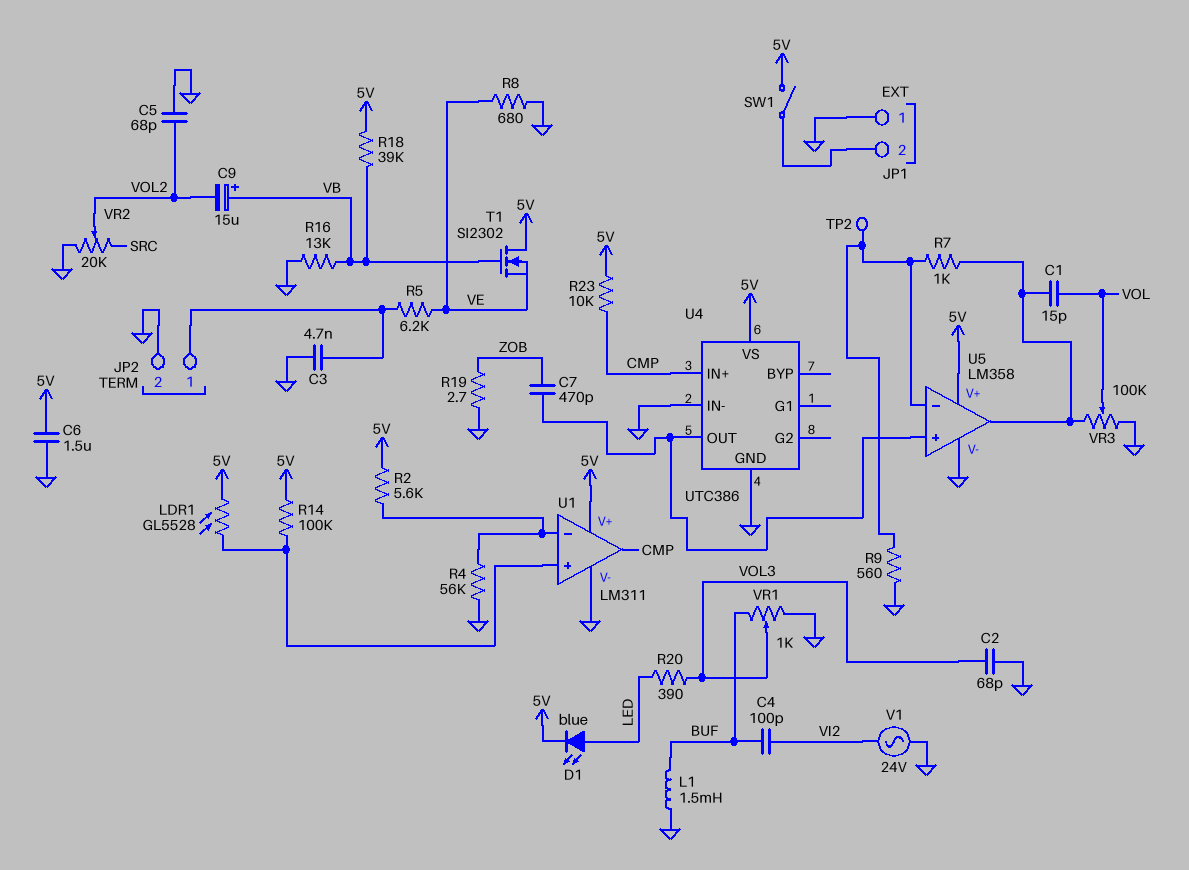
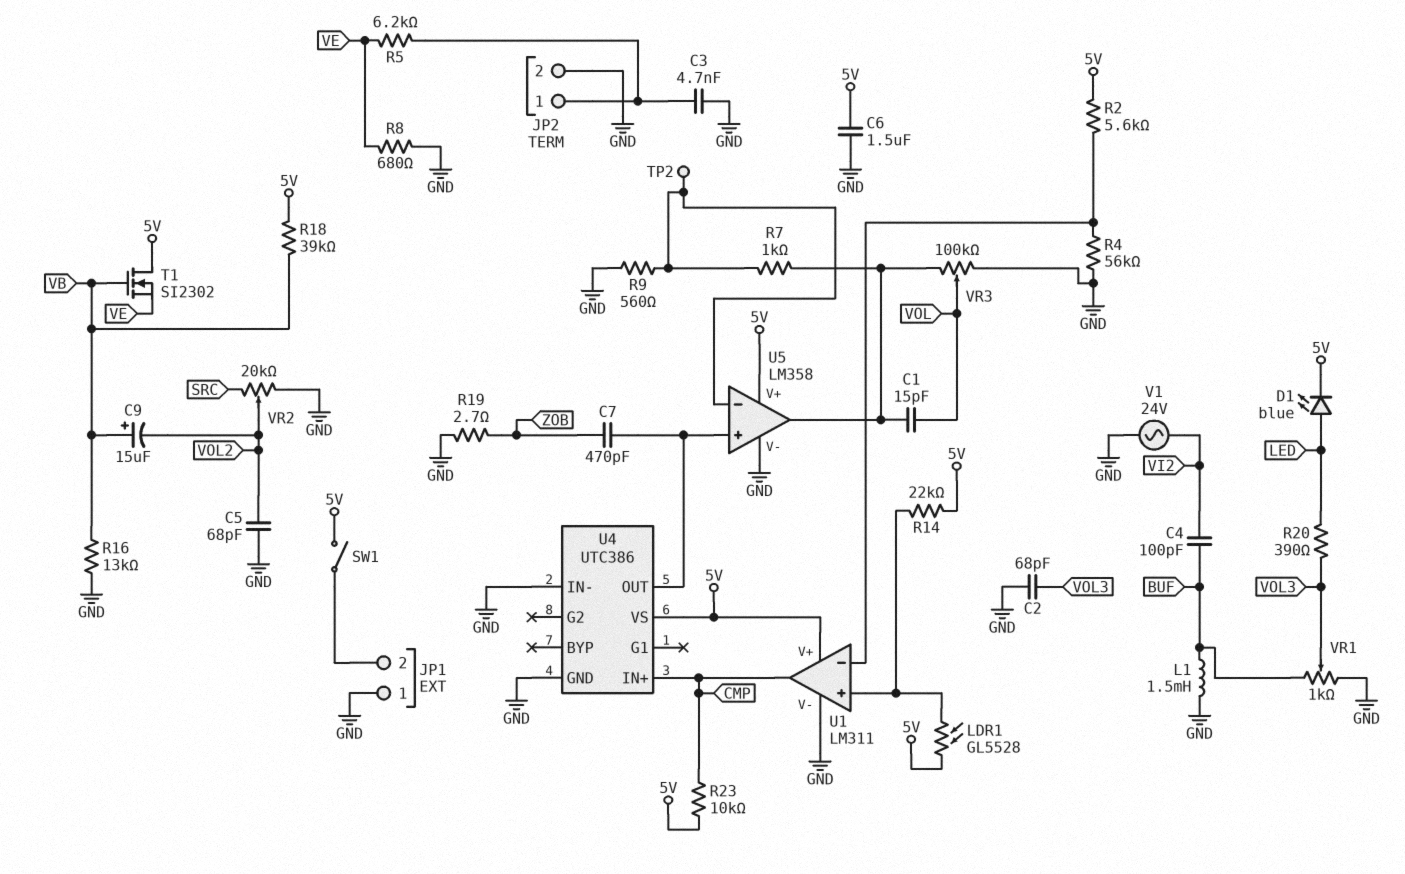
R14: 100k (5V, U1/in+) -> 22k (5V, U1/in+)

